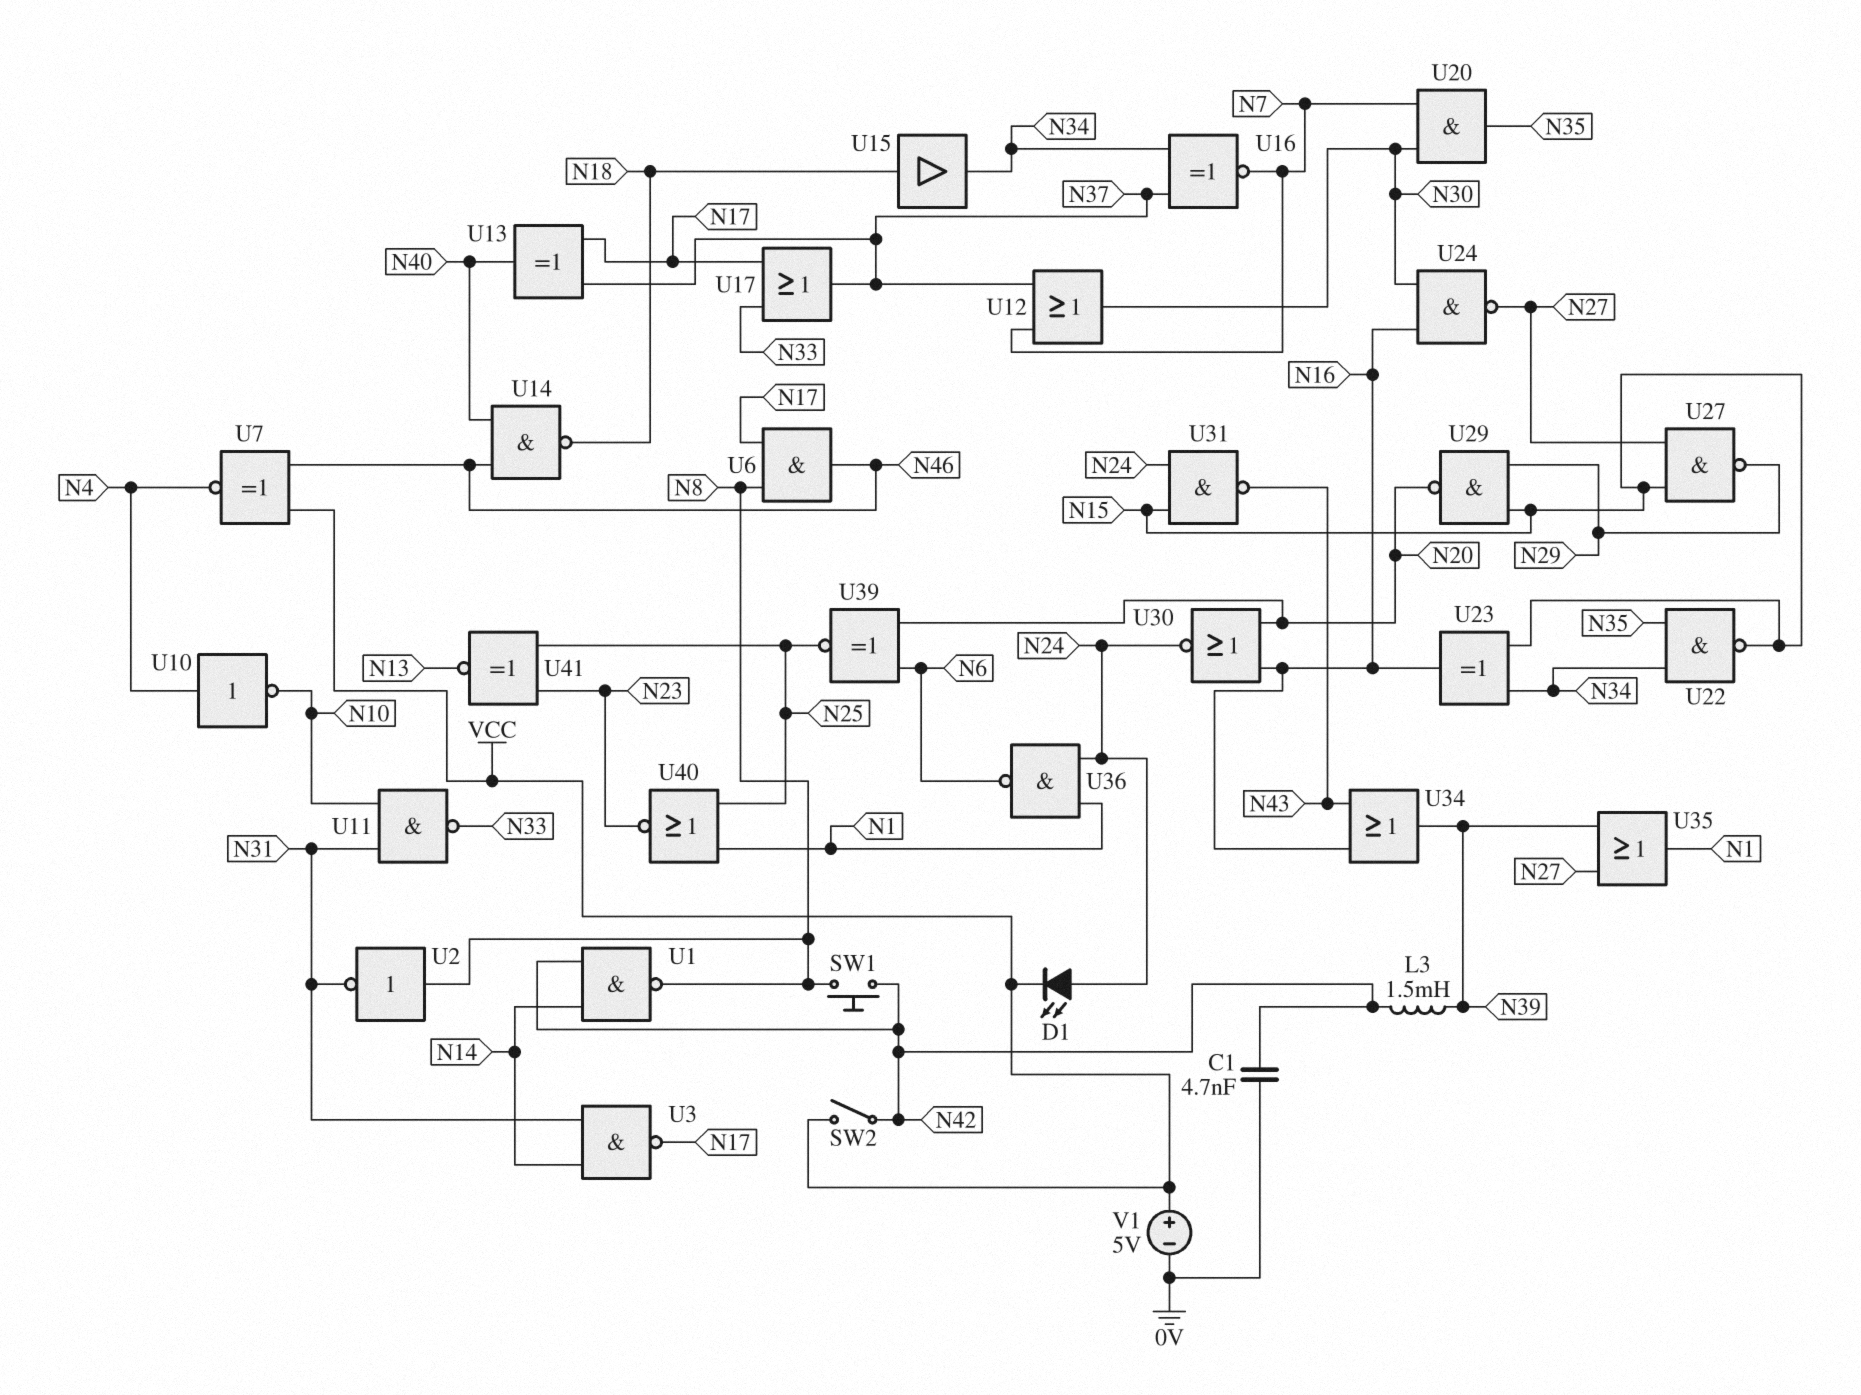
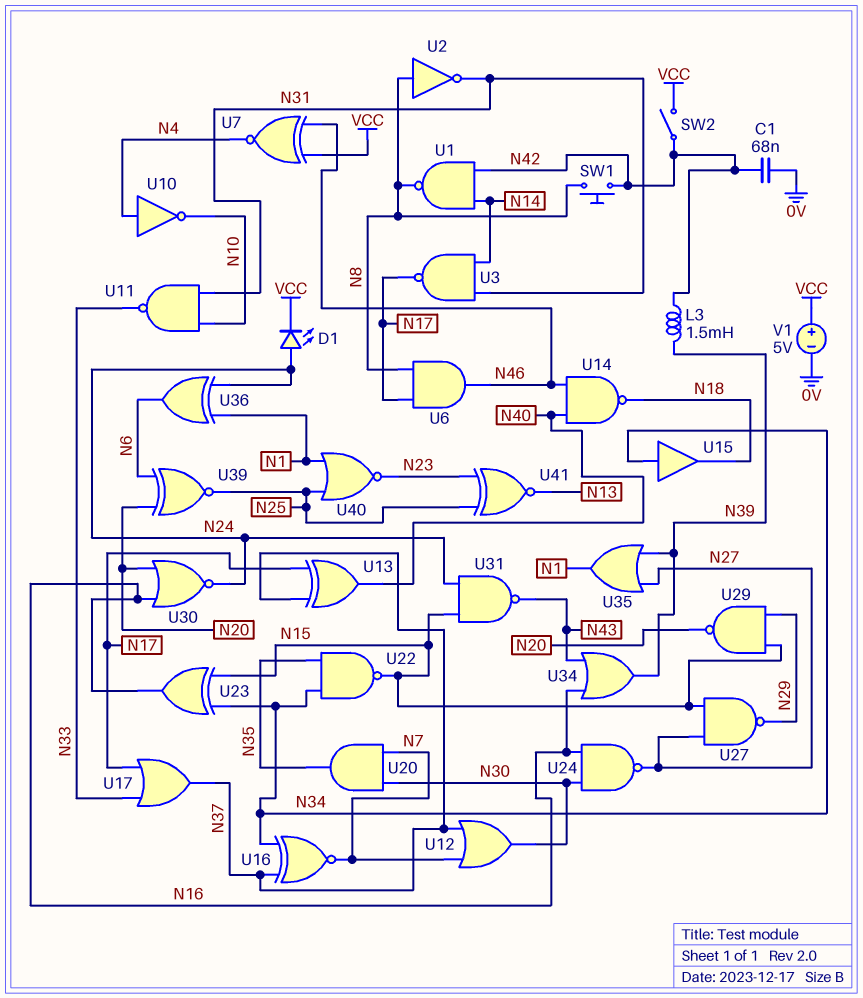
C1: 4.7nF (0V, N42) -> 68nF (0V, N42)
U15: buffer (in N18, out N34) -> buffer (in N34, out N18)
U36: NAND (in N1, in N24, out N6) -> XOR (in N1, in N24, out N6)

